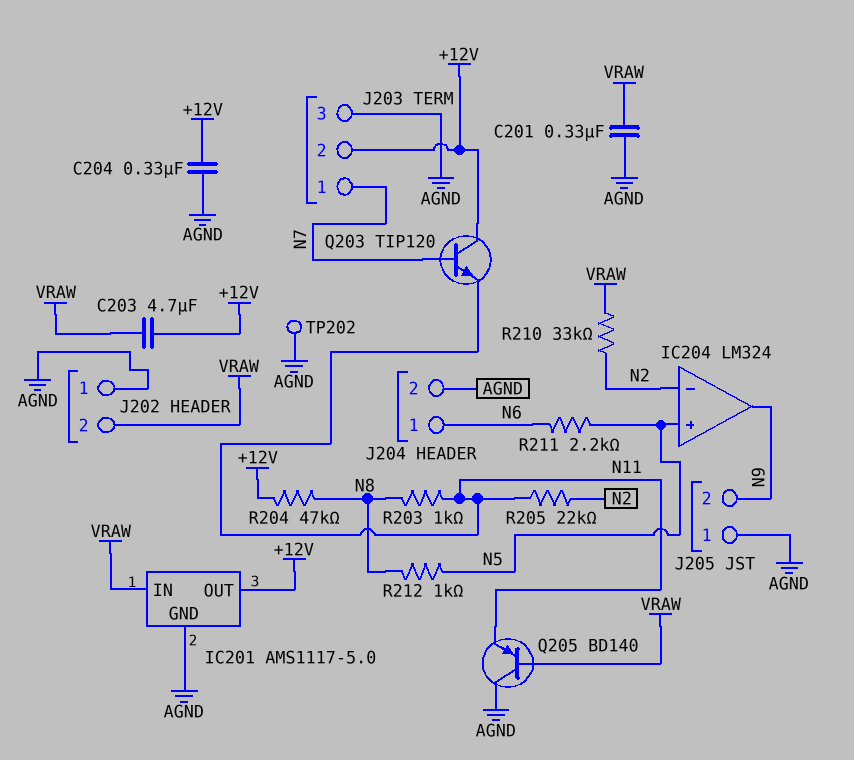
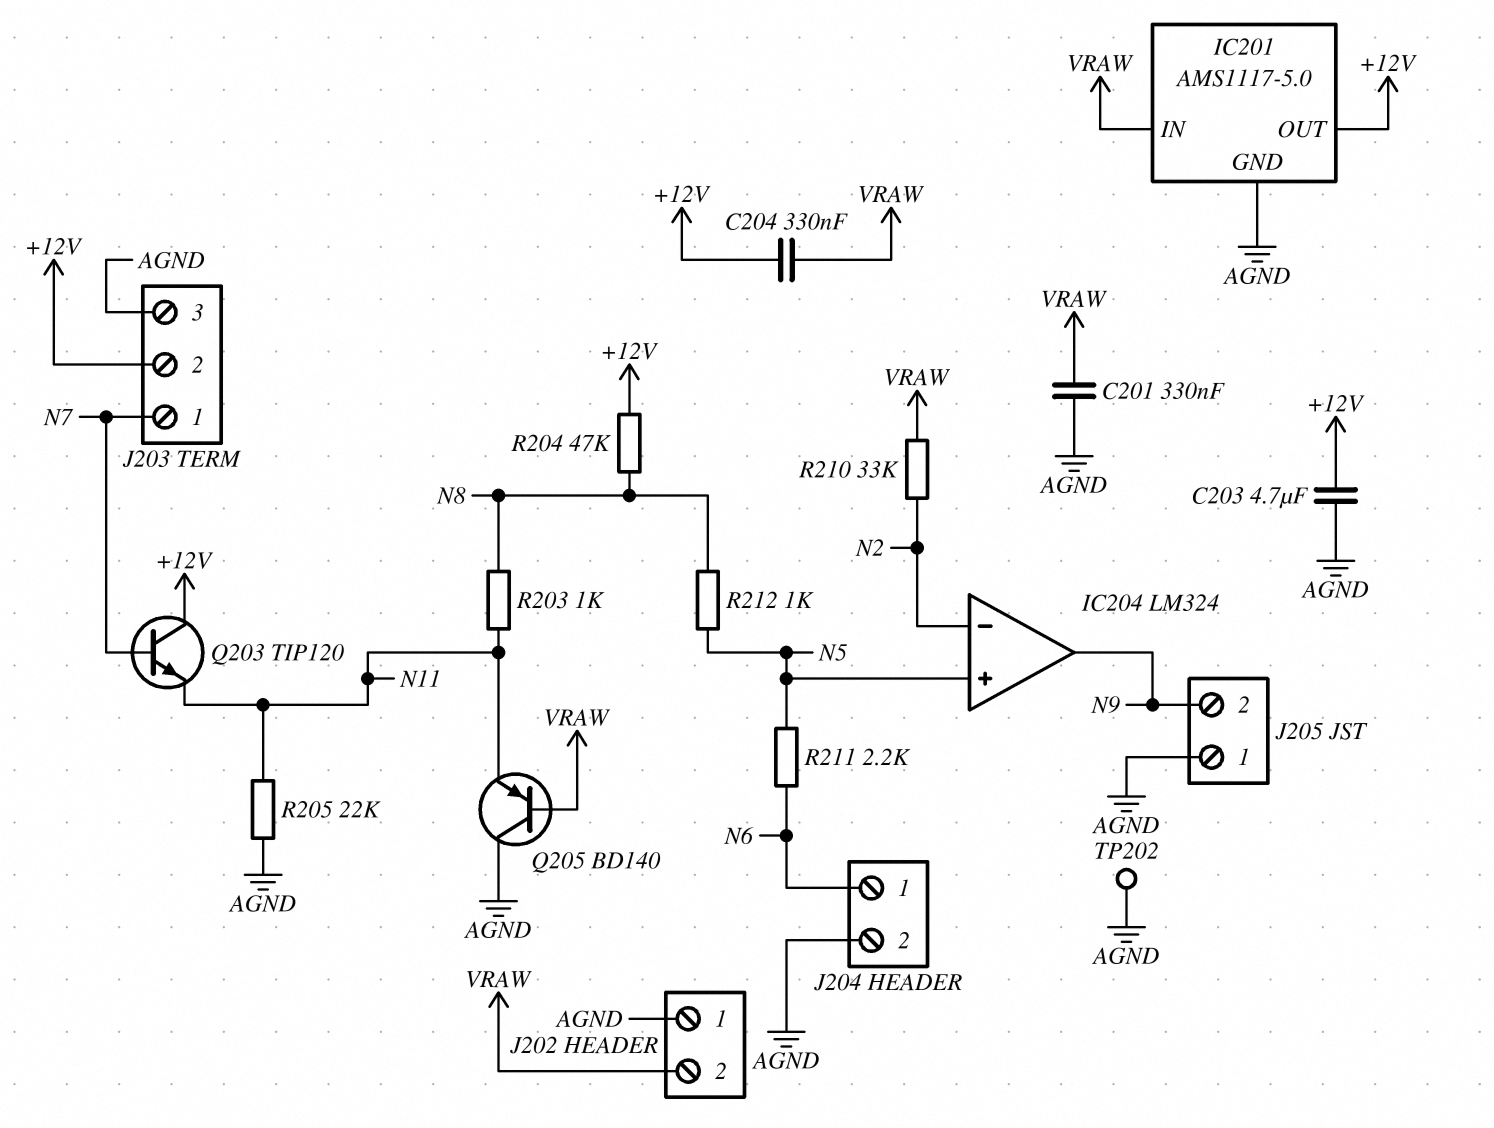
C203: 4.7uF (+12V, VRAW) -> 4.7uF (+12V, AGND)
C204: 330nF (+12V, AGND) -> 330nF (+12V, VRAW)
R205: 22k (N2, N11) -> 22k (AGND, N11)

